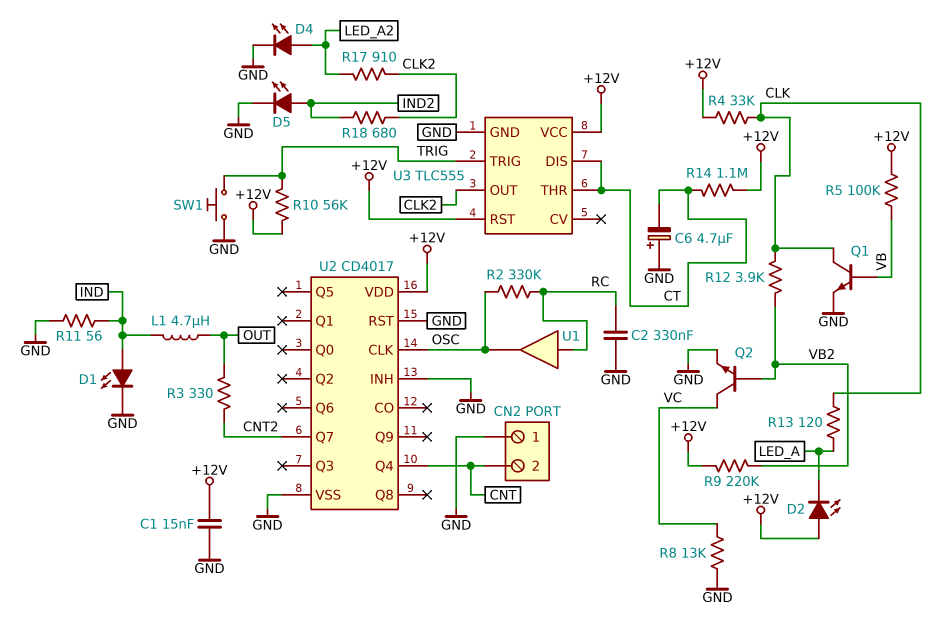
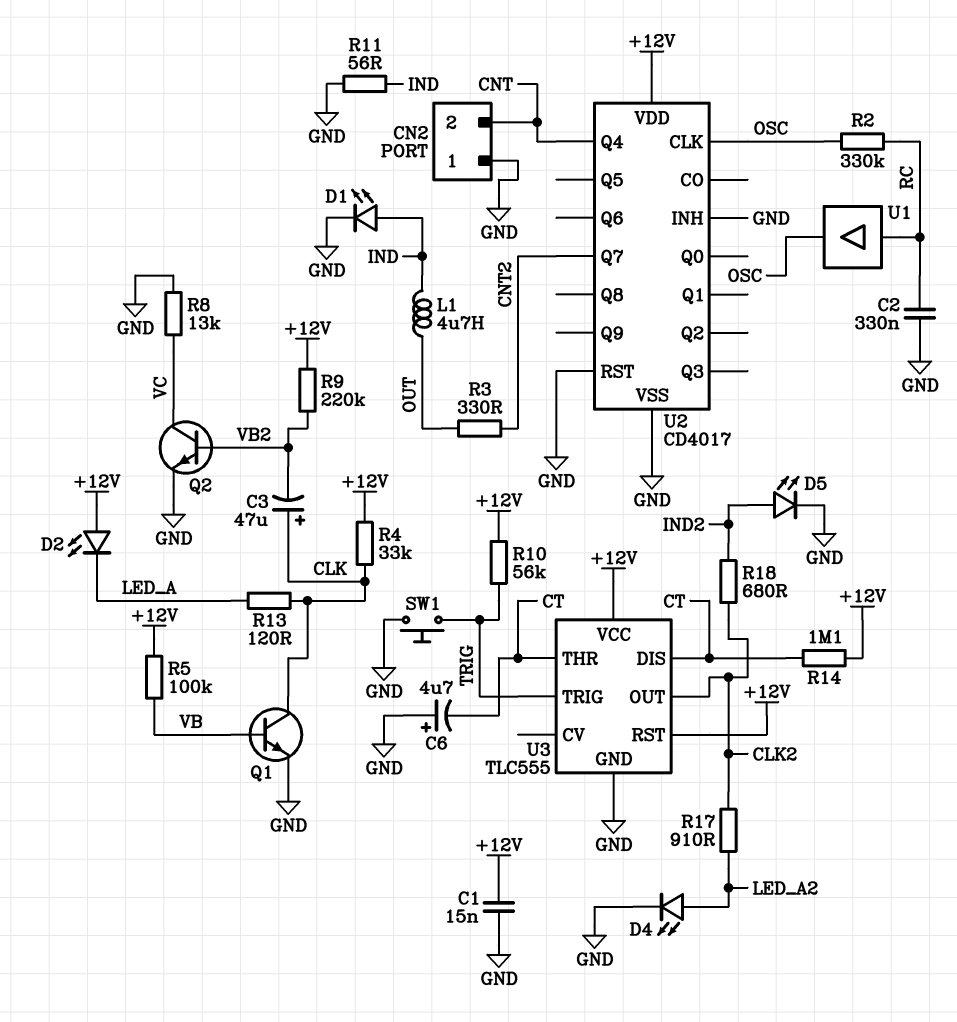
C3: none -> 47uF (plus CLK, minus VB2)
R12: 3.9k (CLK, VB2) -> none

